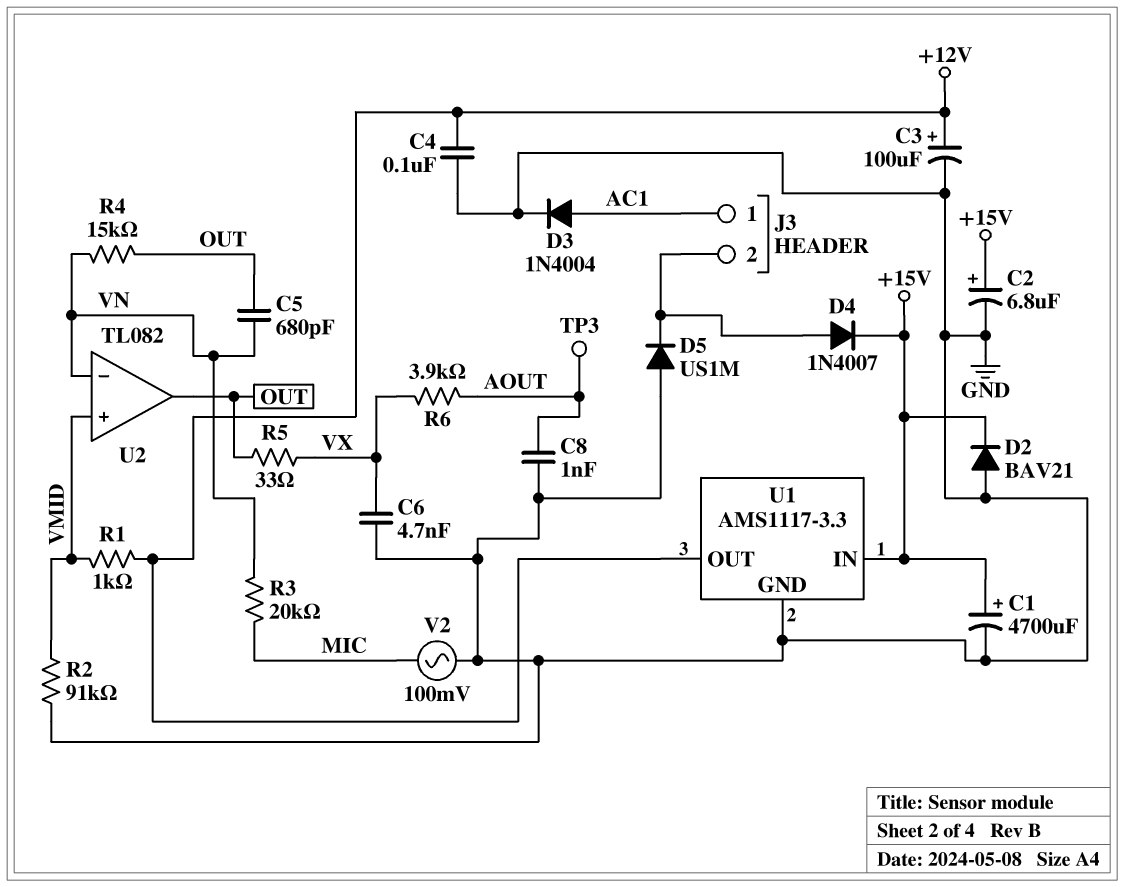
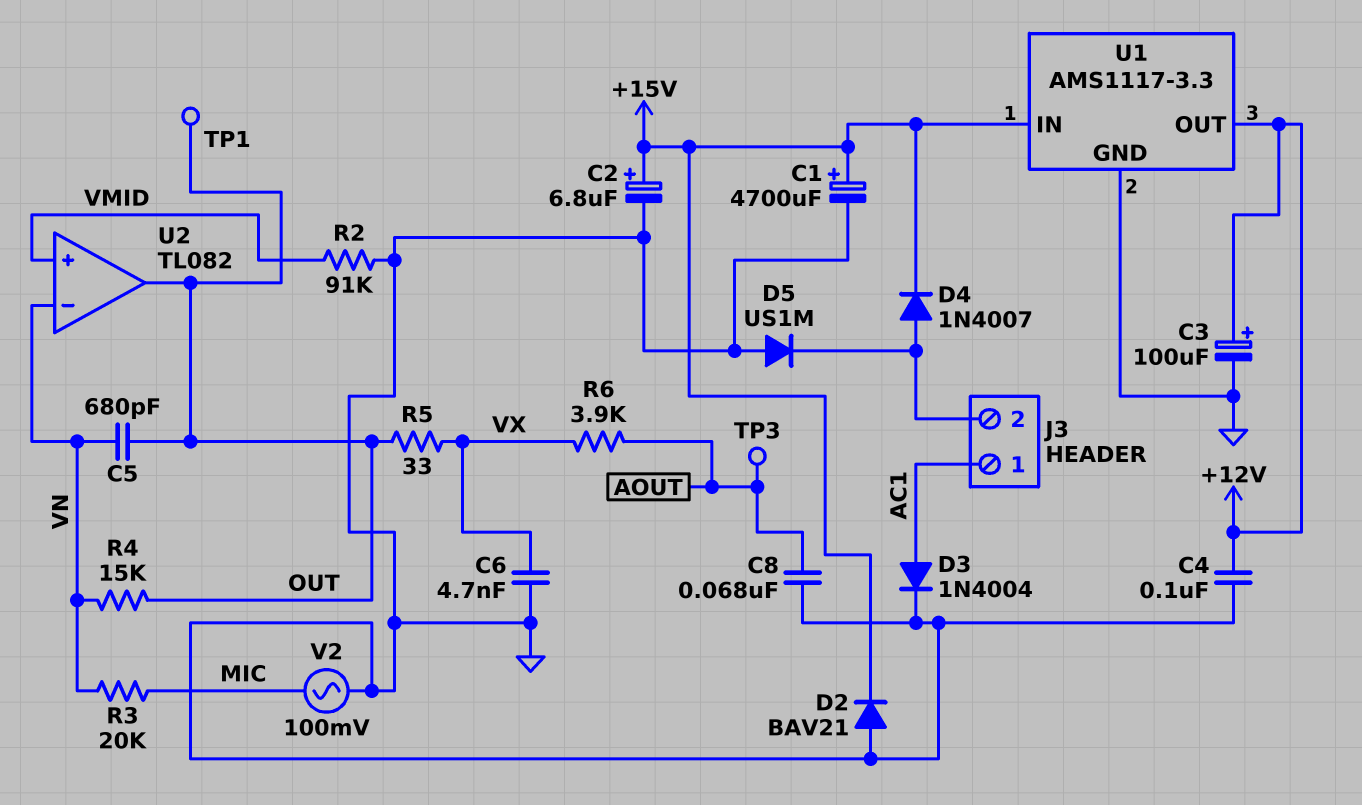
C8: 1nF (AOUT, GND) -> 68nF (AOUT, GND)
R1: 1k (+12V, VMID) -> none
TP1: none -> test point (OUT)

